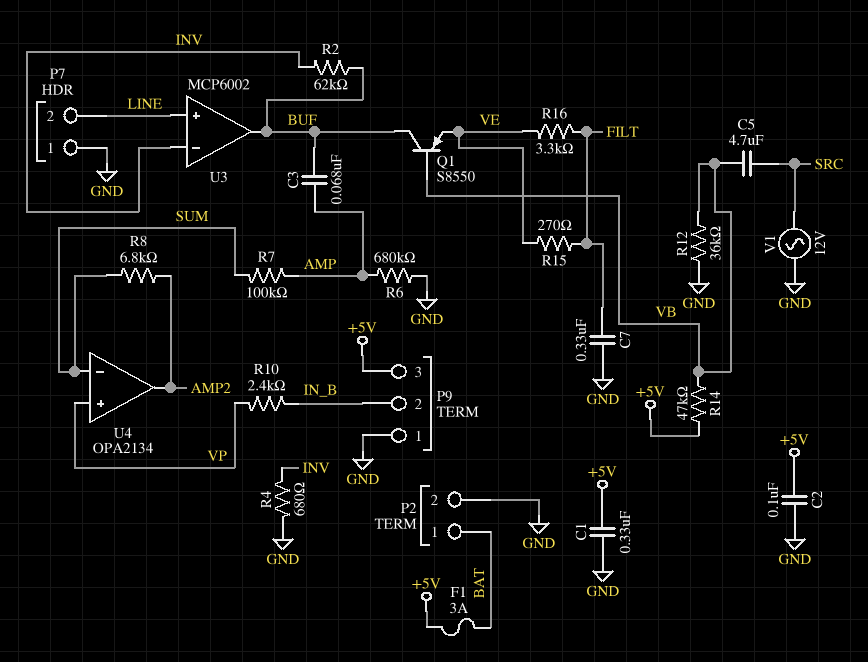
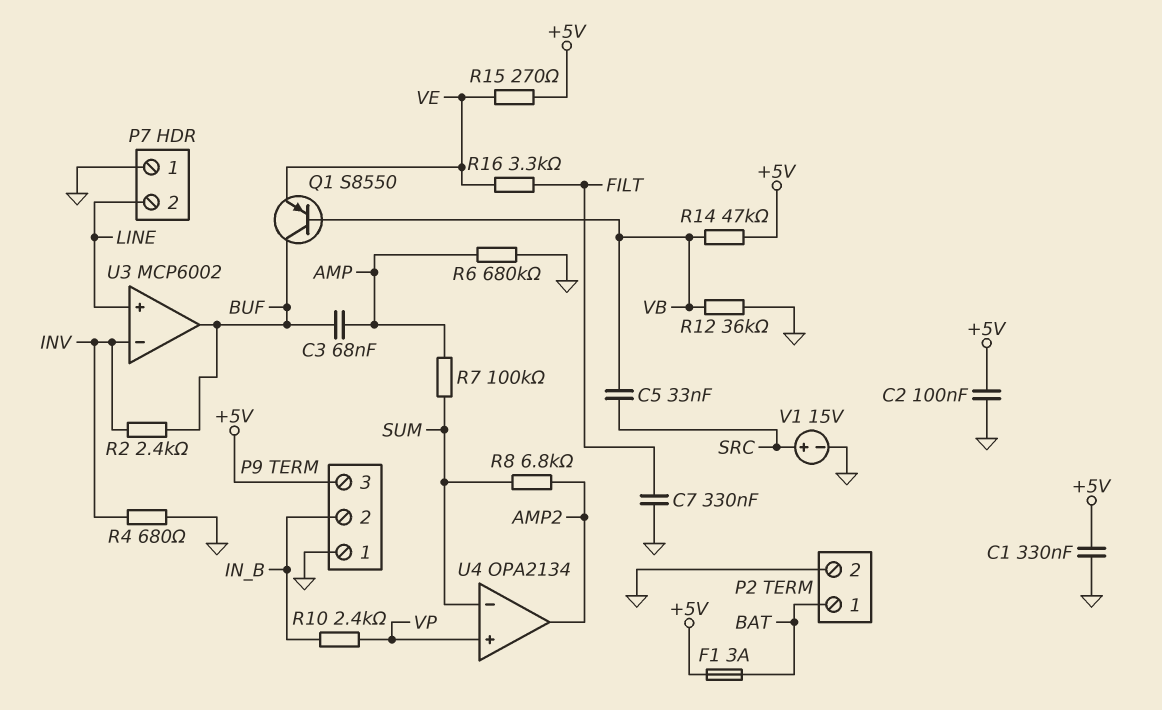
C5: 4.7uF (SRC, VB) -> 33nF (SRC, VB)
R2: 62k (BUF, INV) -> 2.4k (BUF, INV)
R15: 270 (FILT, VE) -> 270 (+5V, VE)
V1: AC 12V (GND, SRC) -> 15V (plus SRC, minus GND)

